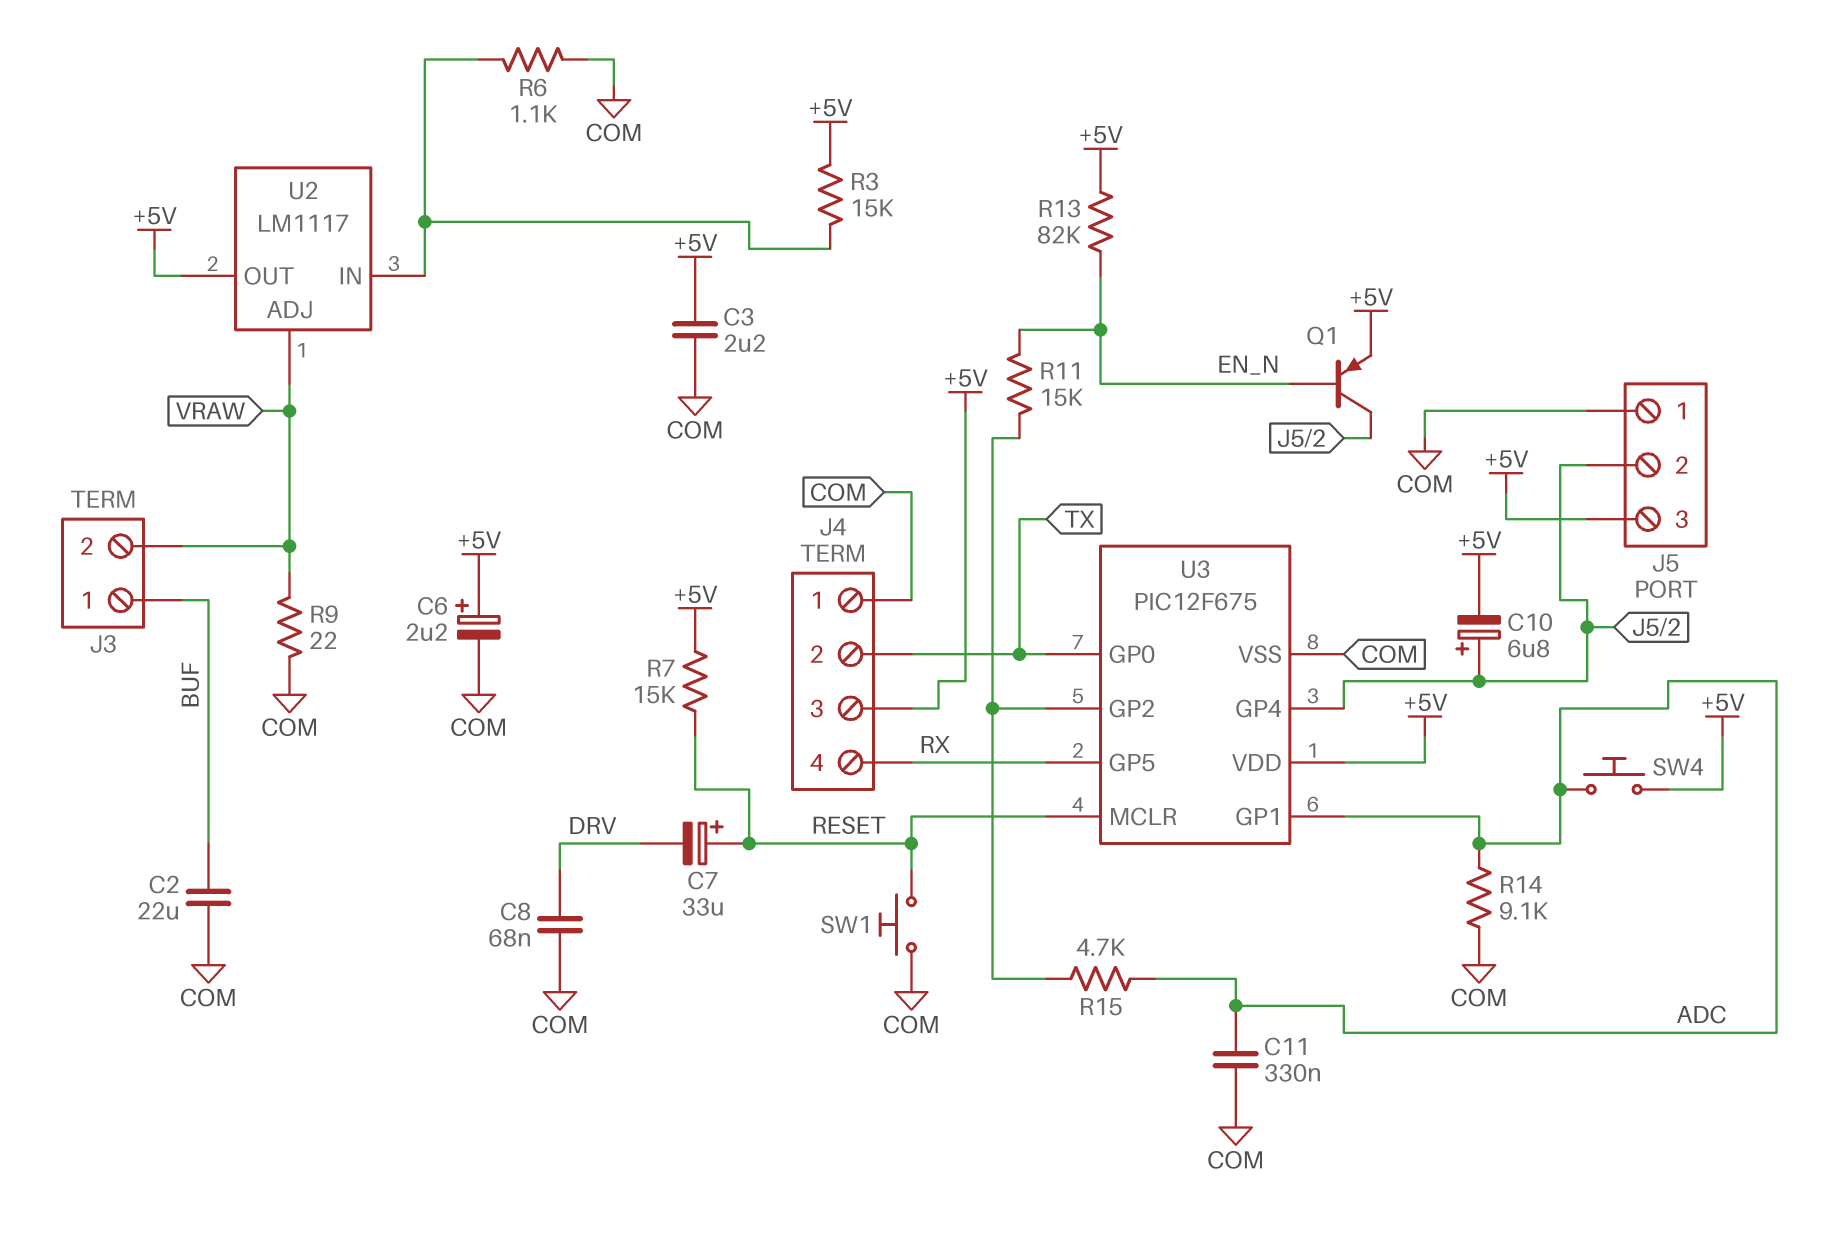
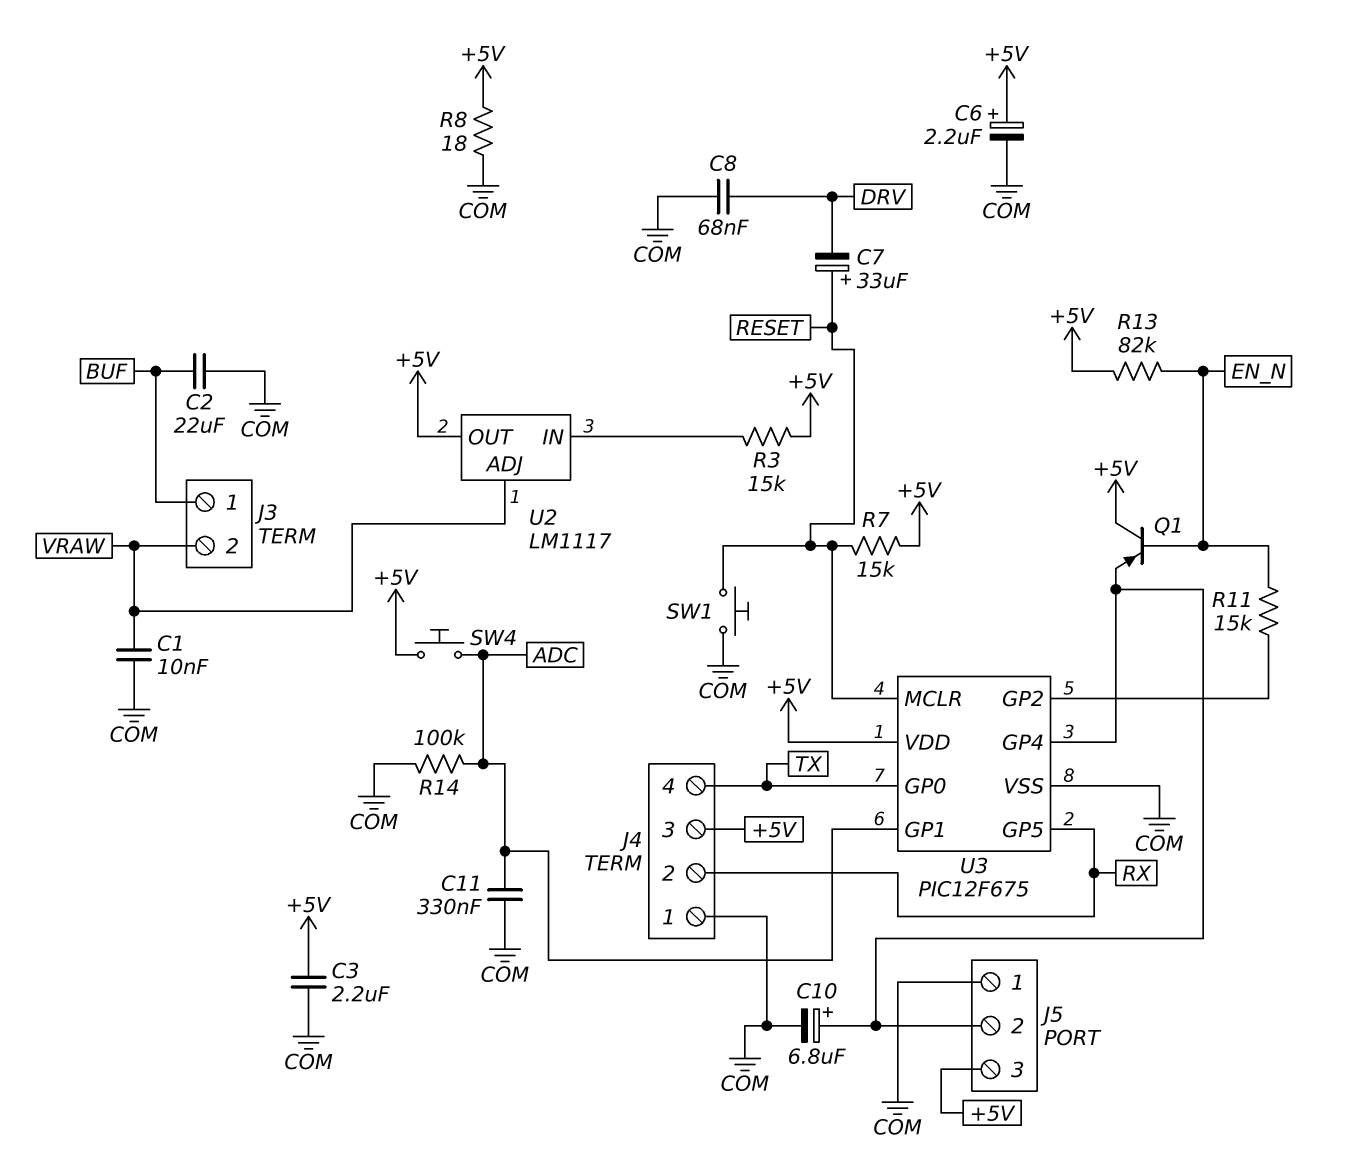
C1: none -> 10nF (COM, VRAW)
C10: 6.8uF (plus J5/2, minus +5V) -> 6.8uF (plus J5/2, minus COM)
J4 pin 2: TX -> RX
J4 pin 4: RX -> TX
Q1: PNP (B EN_N, C J5/2, E +5V) -> PNP (B EN_N, C +5V, E J5/2)
R6: 1.1k (COM, U2/IN) -> none
R8: none -> 18 (+5V, COM)
R9: 22 (COM, VRAW) -> none
R14: 9.1k (ADC, COM) -> 100k (ADC, COM)
R15: 4.7k (ADC, U3/GP2) -> none

